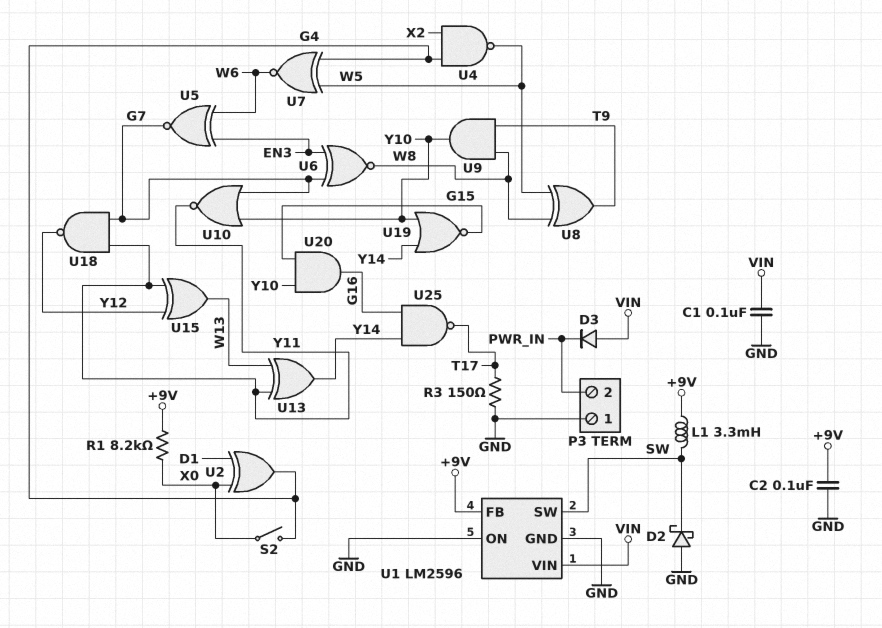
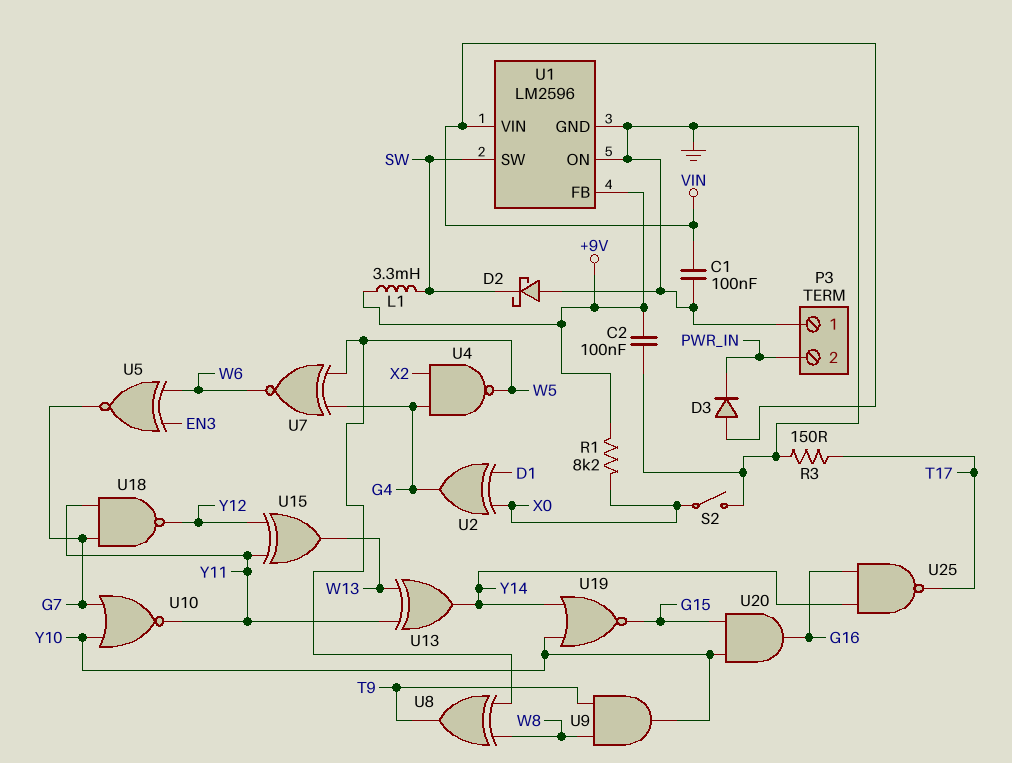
S2: switch (G4, X0) -> switch (GND, X0)
U6: XNOR (in EN3, in G7, out W8) -> none

